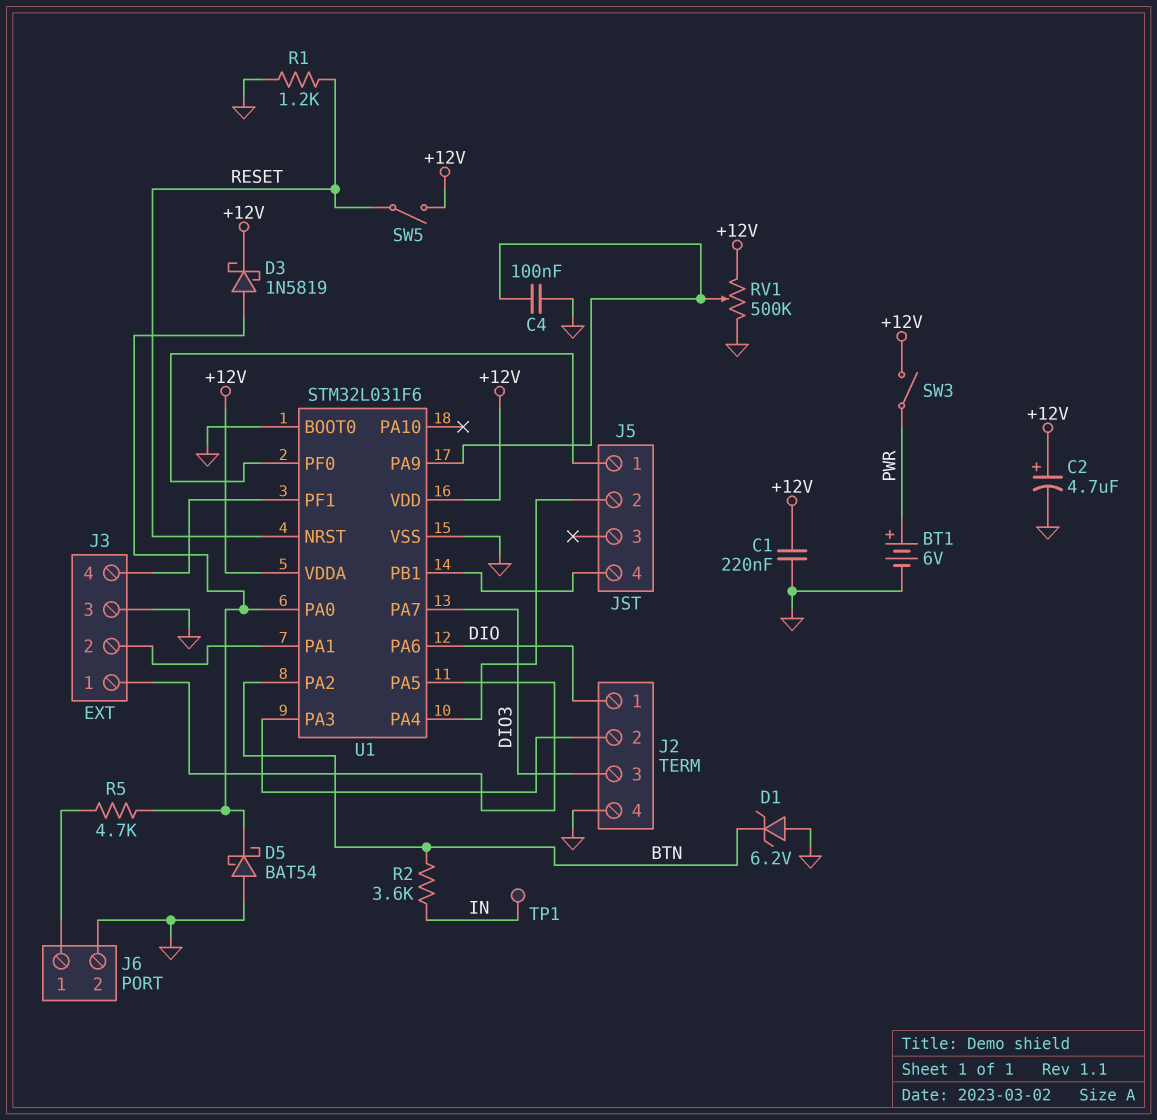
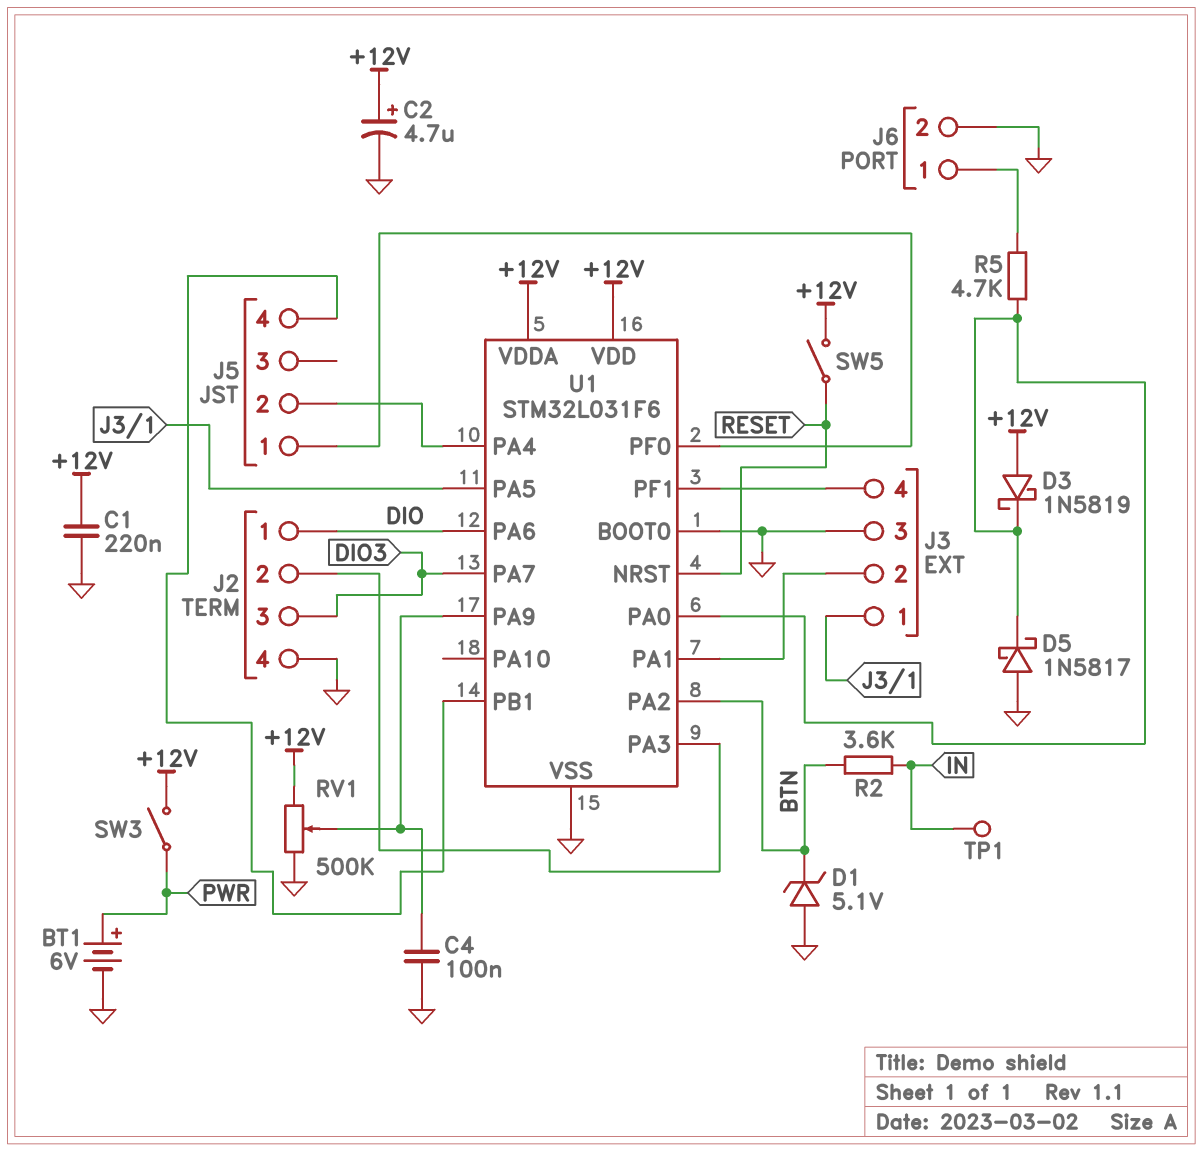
D1: zener 6.2V (A GND, K BTN) -> zener 5.1V (A GND, K BTN)
D3: schottky 1N5819 (A U1/PA0, K +12V) -> schottky 1N5819 (A +12V, K U1/PA0)
D5: schottky BAT54 (A GND, K U1/PA0) -> schottky 1N5817 (A GND, K U1/PA0)
R1: 1.2k (GND, RESET) -> none

